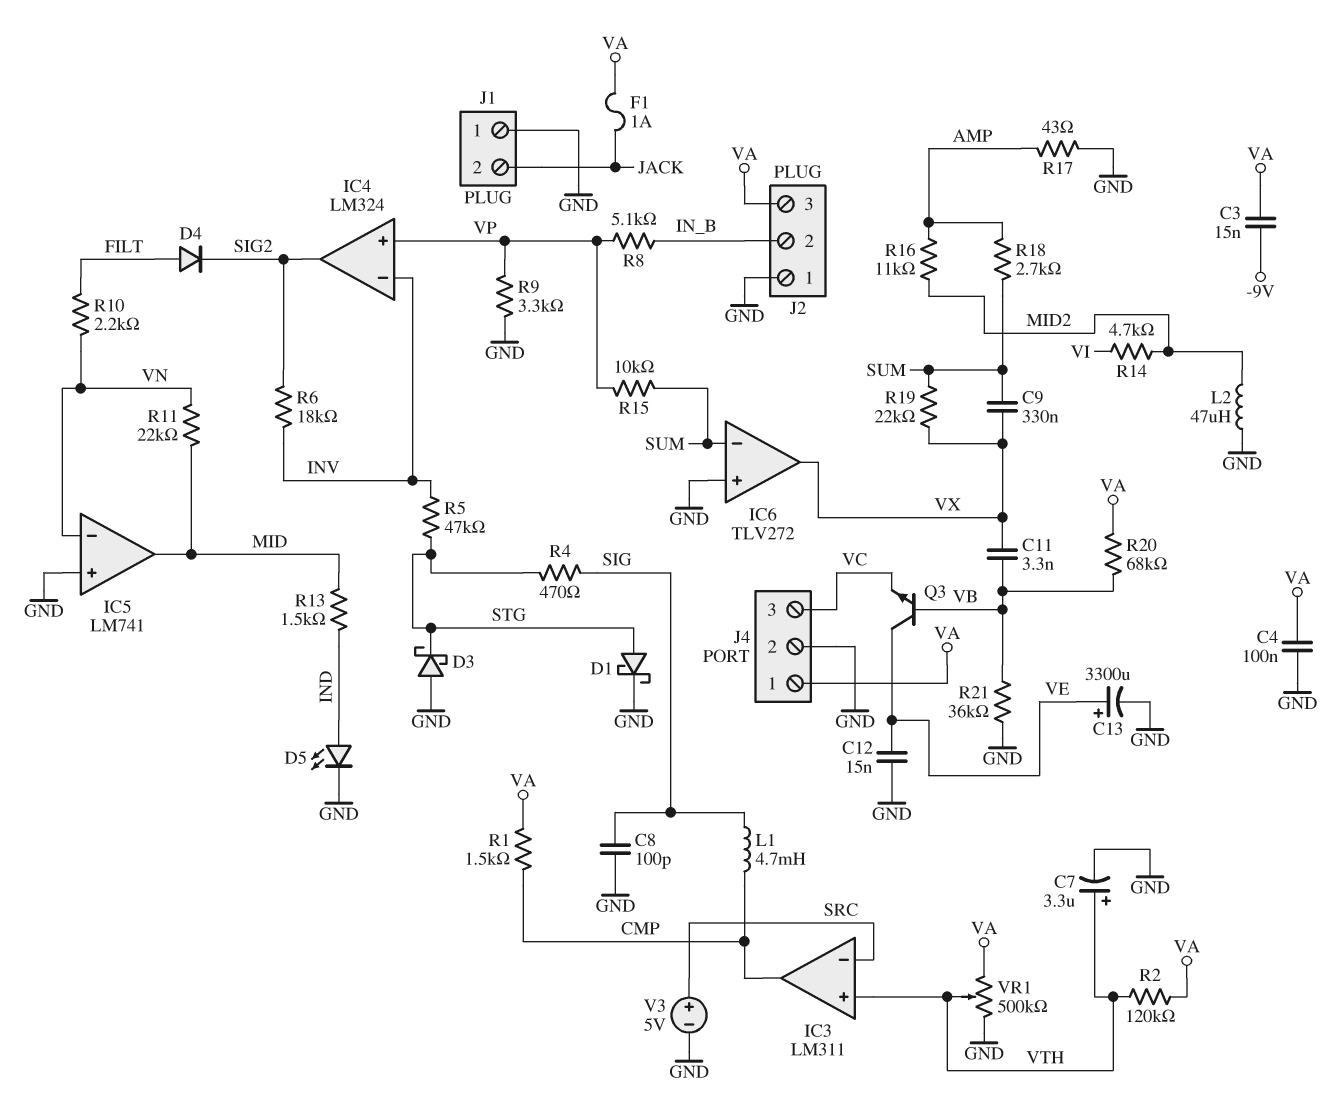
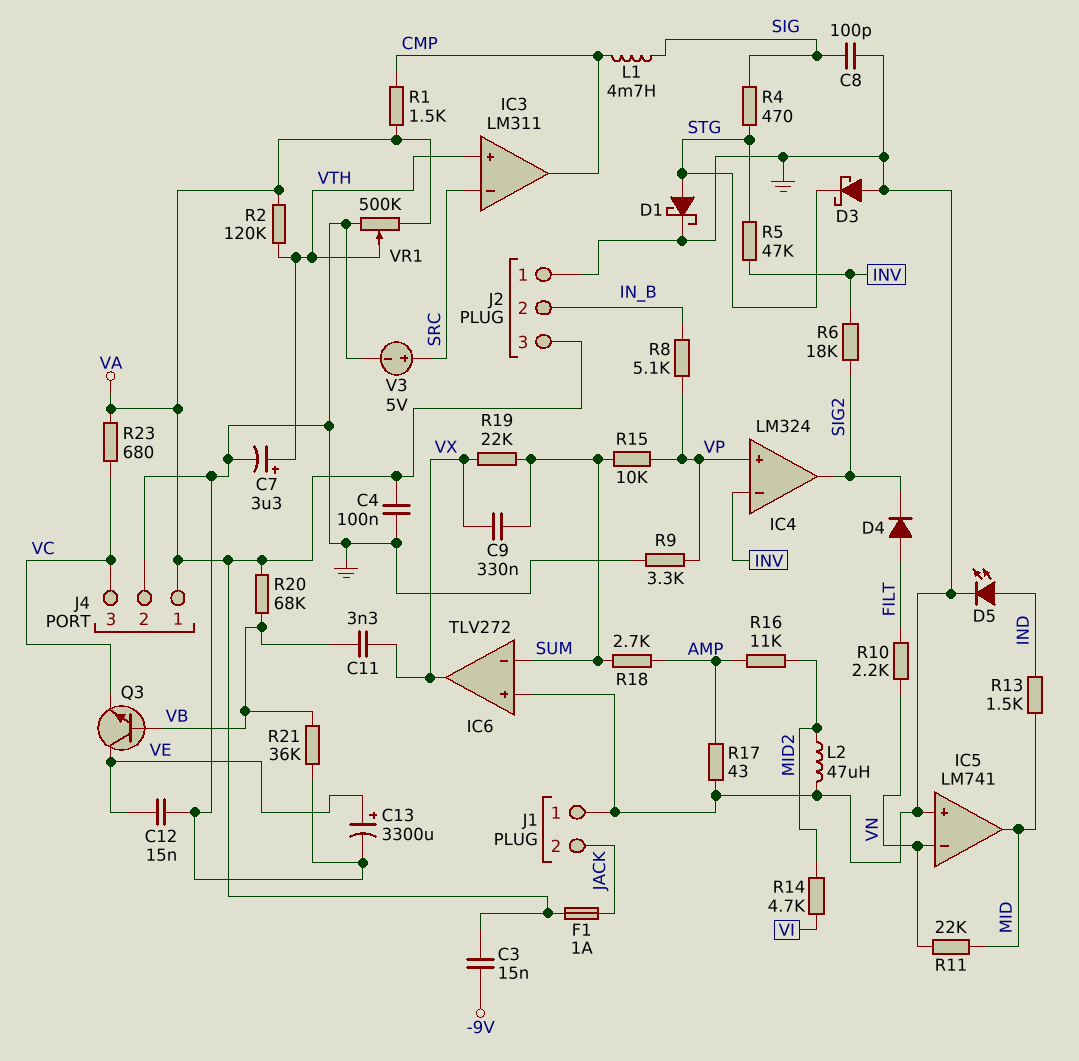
R23: none -> 680 (VA, VC)

